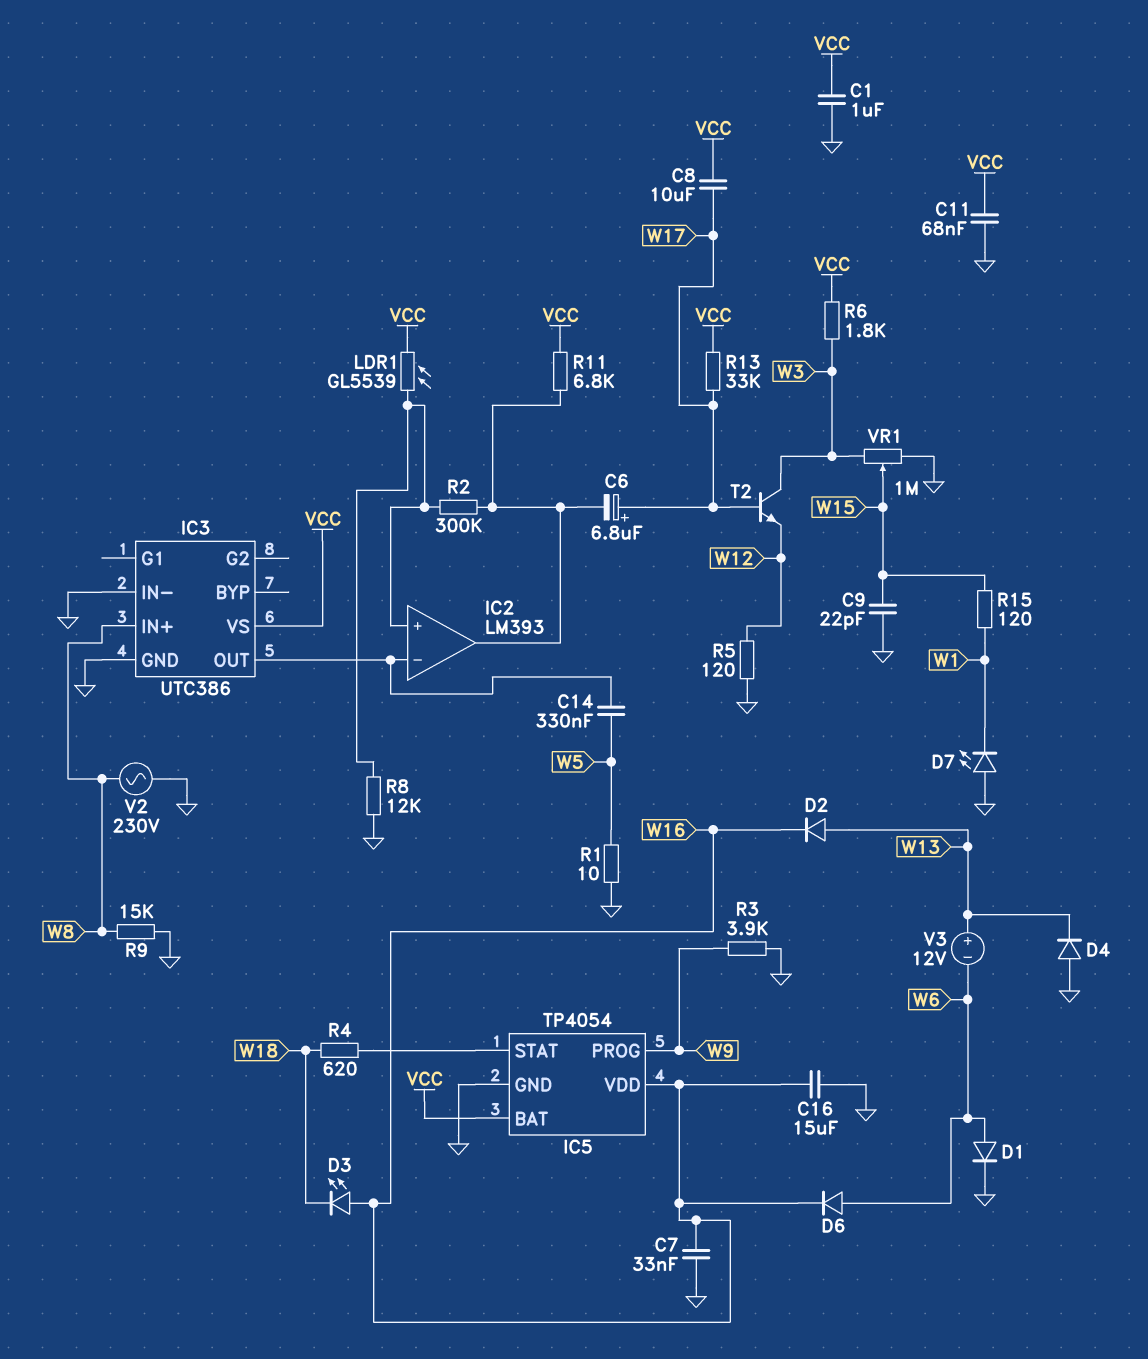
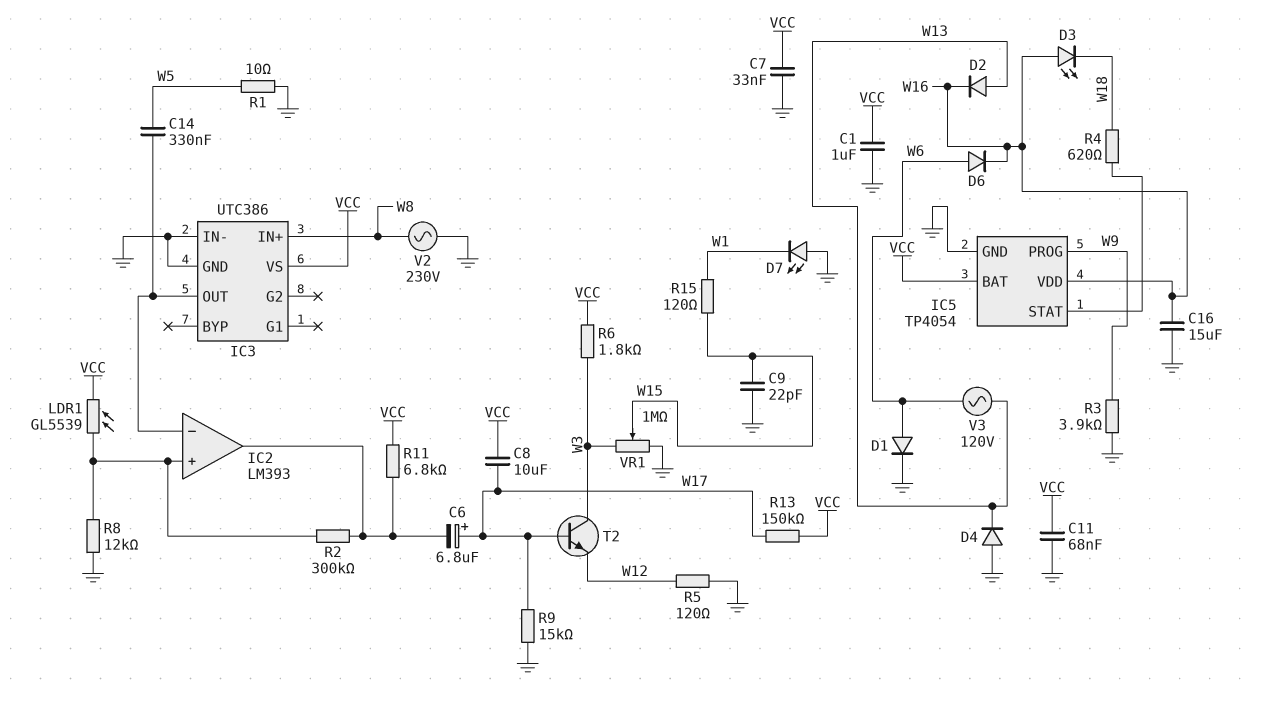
C7: 33nF (GND, W16) -> 33nF (GND, VCC)
R9: 15k (GND, W8) -> 15k (GND, W17)
R13: 33k (VCC, W17) -> 150k (VCC, W17)
V3: 12V (plus W13, minus W6) -> AC 120V (W6, W13)

